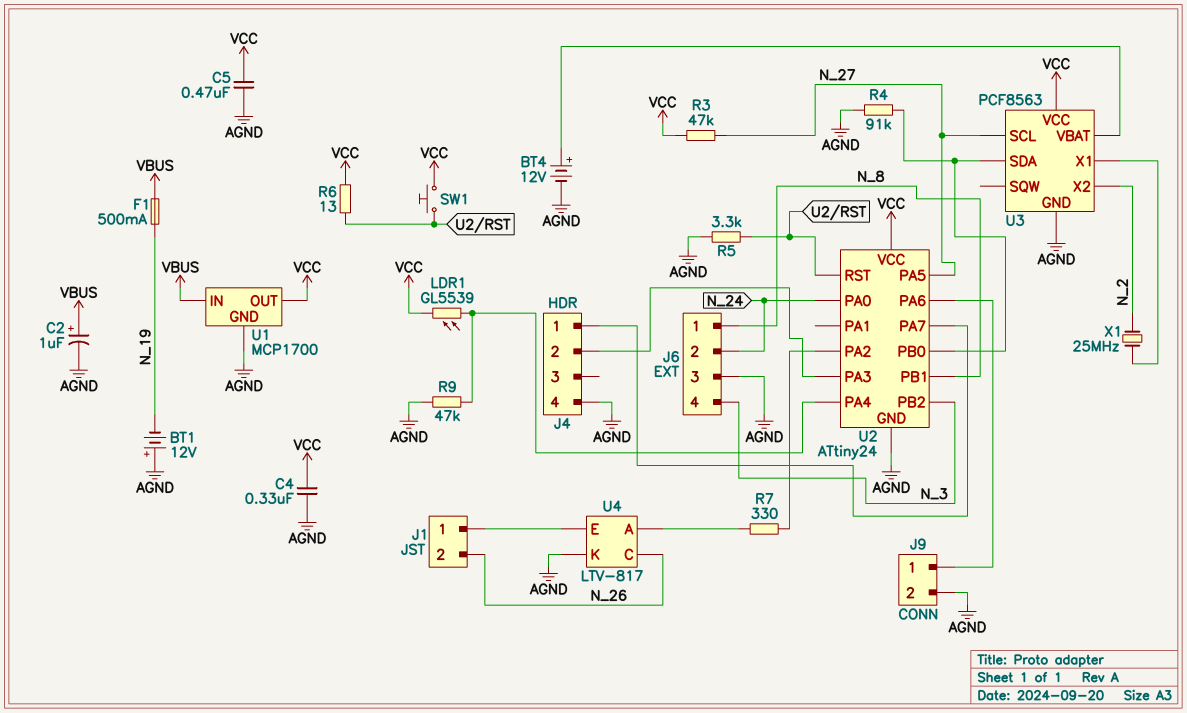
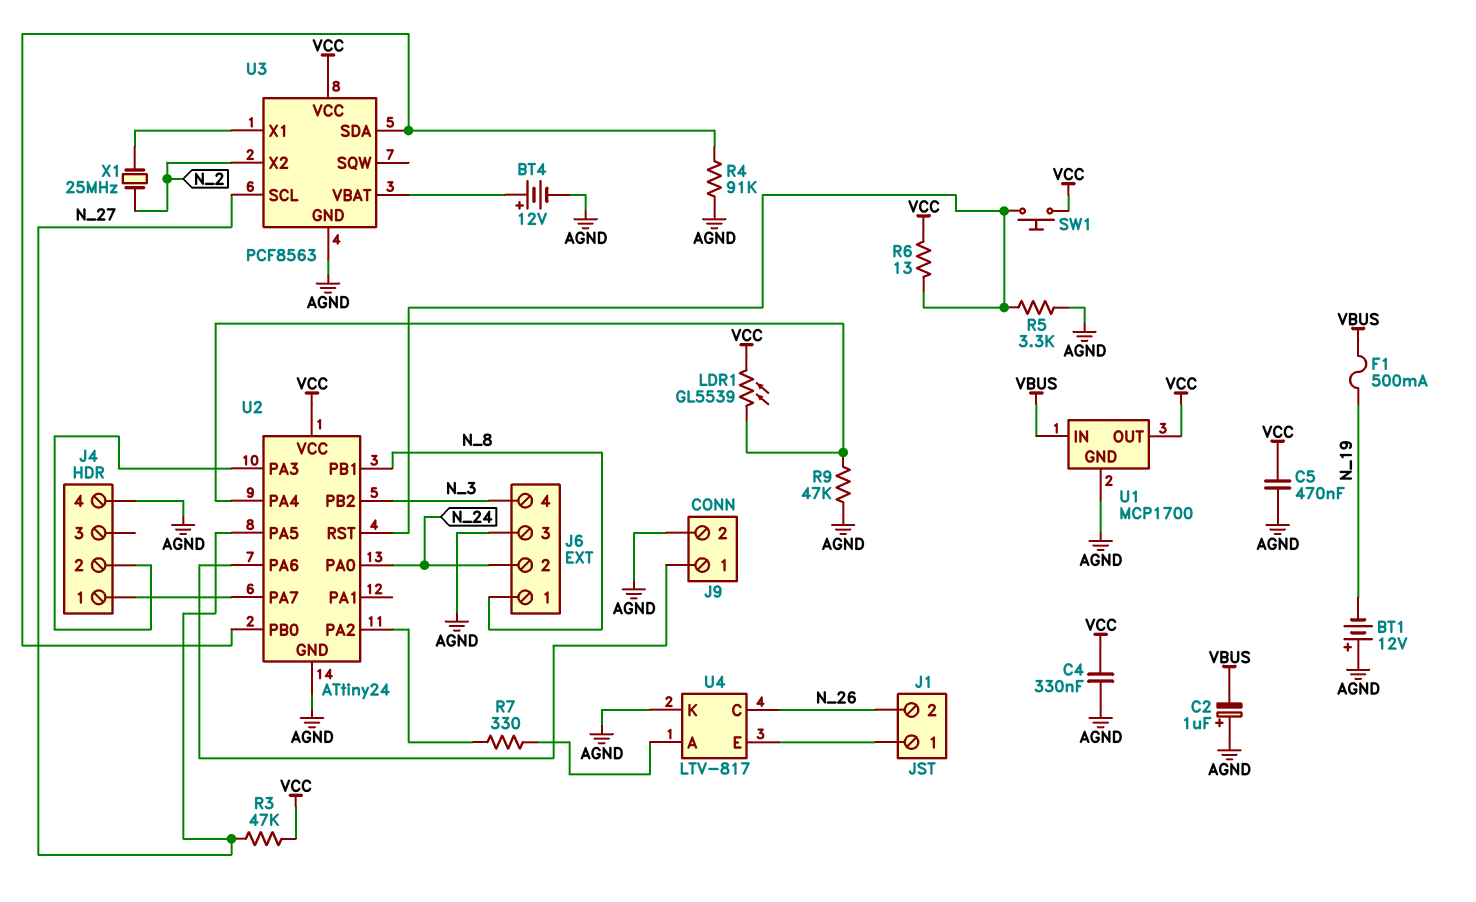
C2: 1uF (plus VBUS, minus AGND) -> 1uF (plus AGND, minus VBUS)

